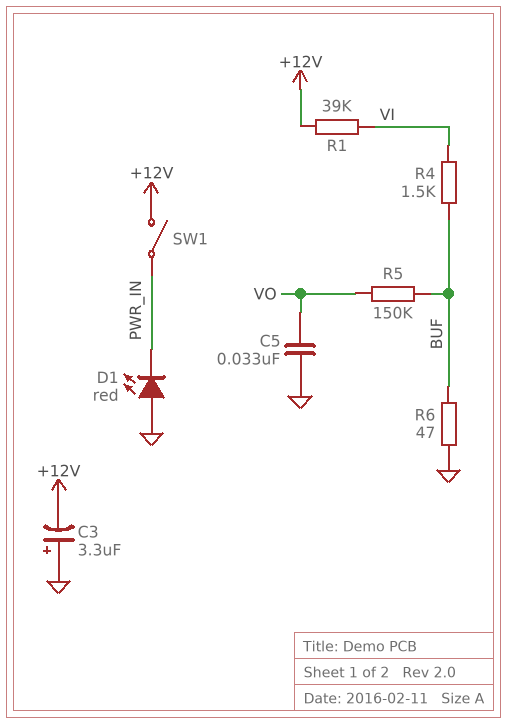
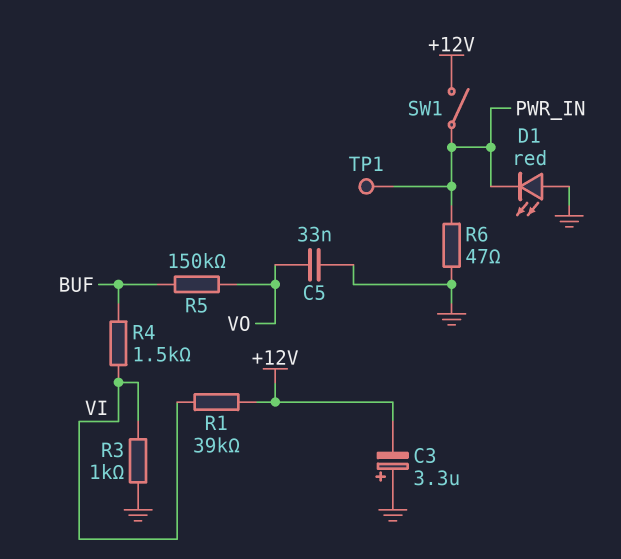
R3: none -> 1k (GND, VI)
R6: 47 (BUF, GND) -> 47 (GND, PWR_IN)
TP1: none -> test point (PWR_IN)

